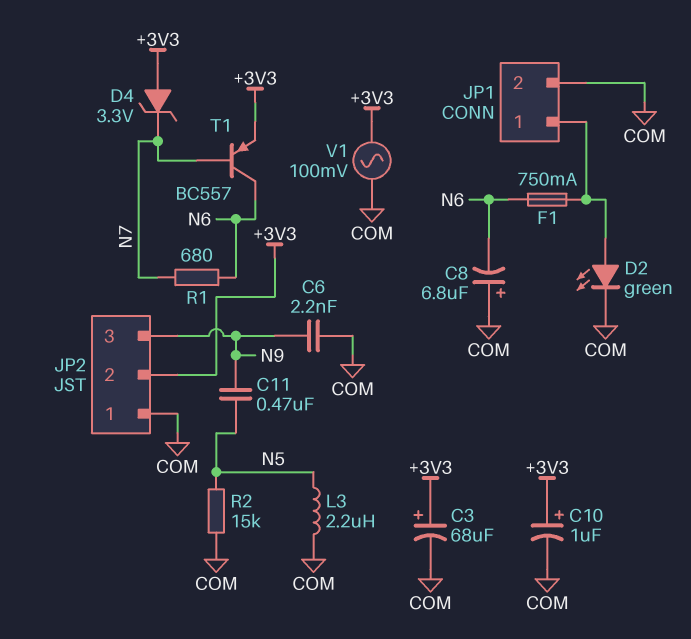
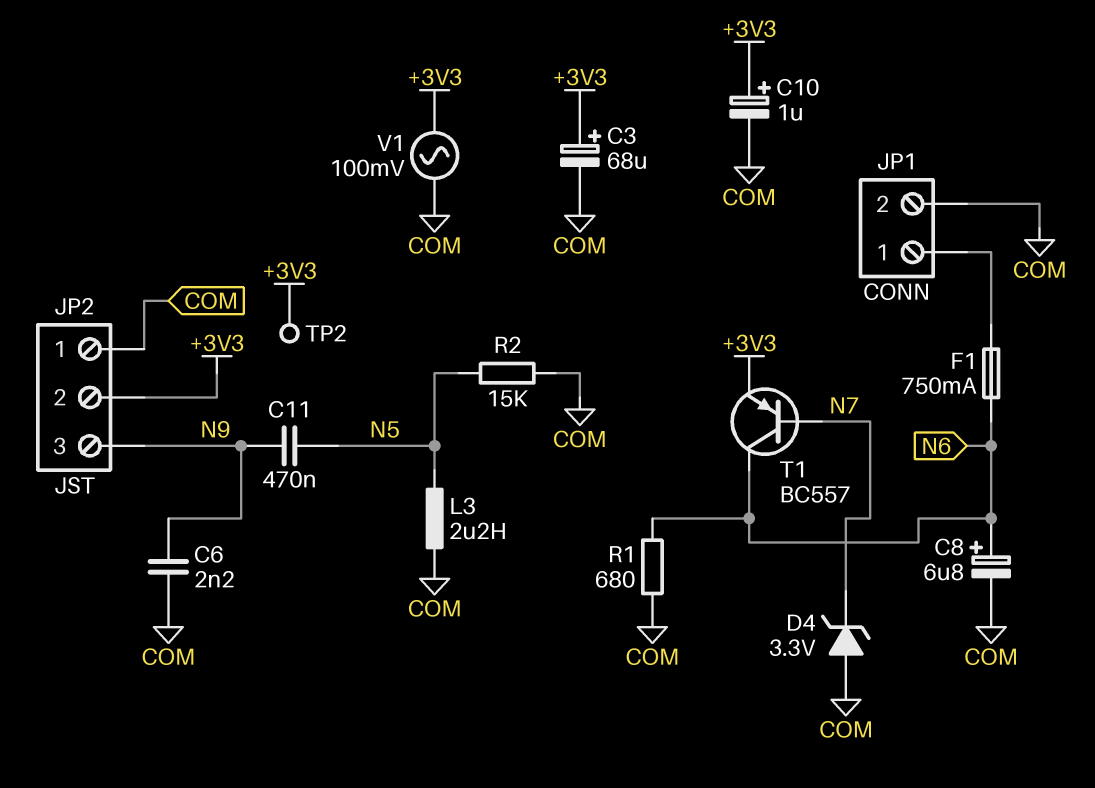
C8: 6.8uF (plus COM, minus N6) -> 6.8uF (plus N6, minus COM)
D2: LED green (A JP1/1, K COM) -> none
D4: zener 3.3V (A +3V3, K N7) -> zener 3.3V (A COM, K N7)
R1: 680 (N6, N7) -> 680 (COM, N6)
TP2: none -> test point (+3V3)

